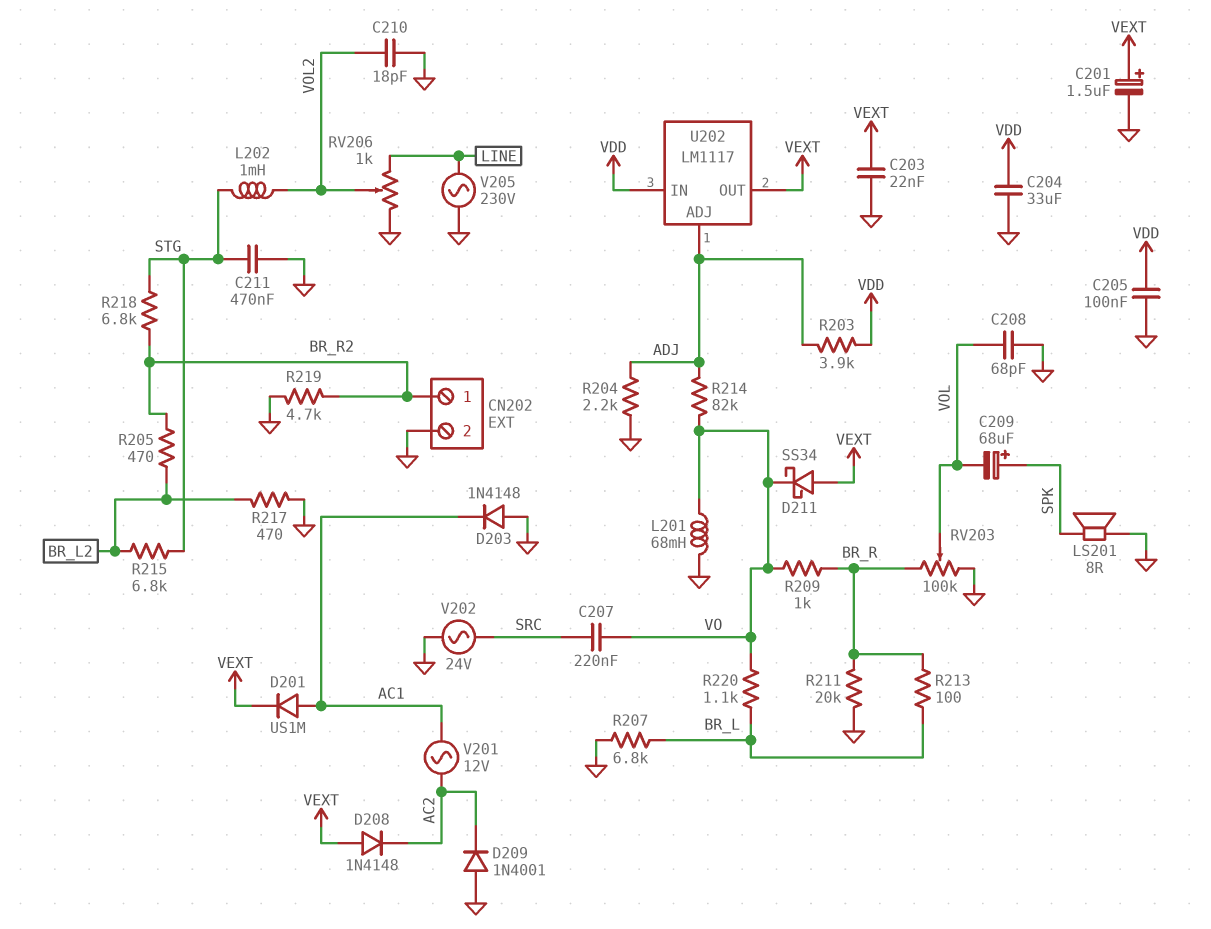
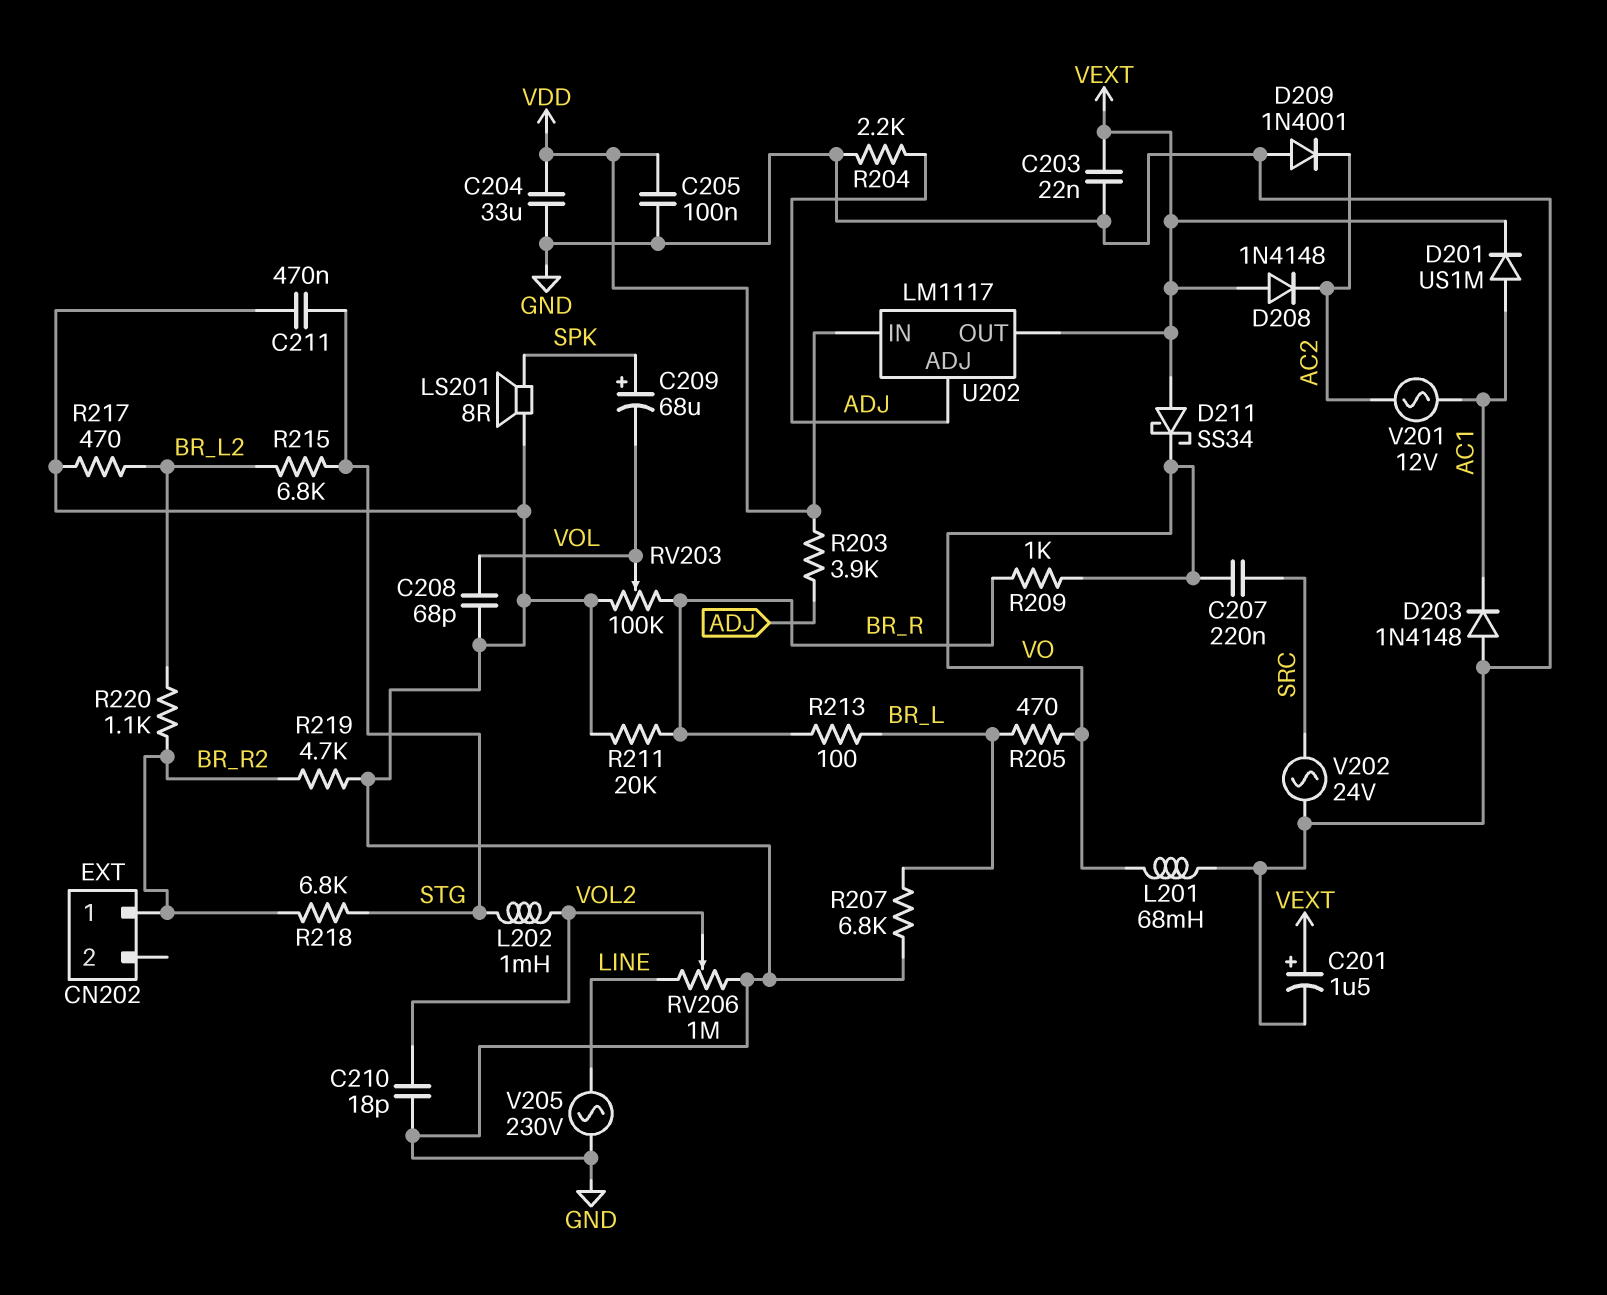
CN202 pin 2: GND -> none
R205: 470 (BR_L2, BR_R2) -> 470 (BR_L, VO)
R214: 82k (ADJ, VO) -> none
R220: 1.1k (BR_L, VO) -> 1.1k (BR_L2, BR_R2)
RV206: 1k (GND, LINE, wiper VOL2) -> 1M (GND, LINE, wiper VOL2)

